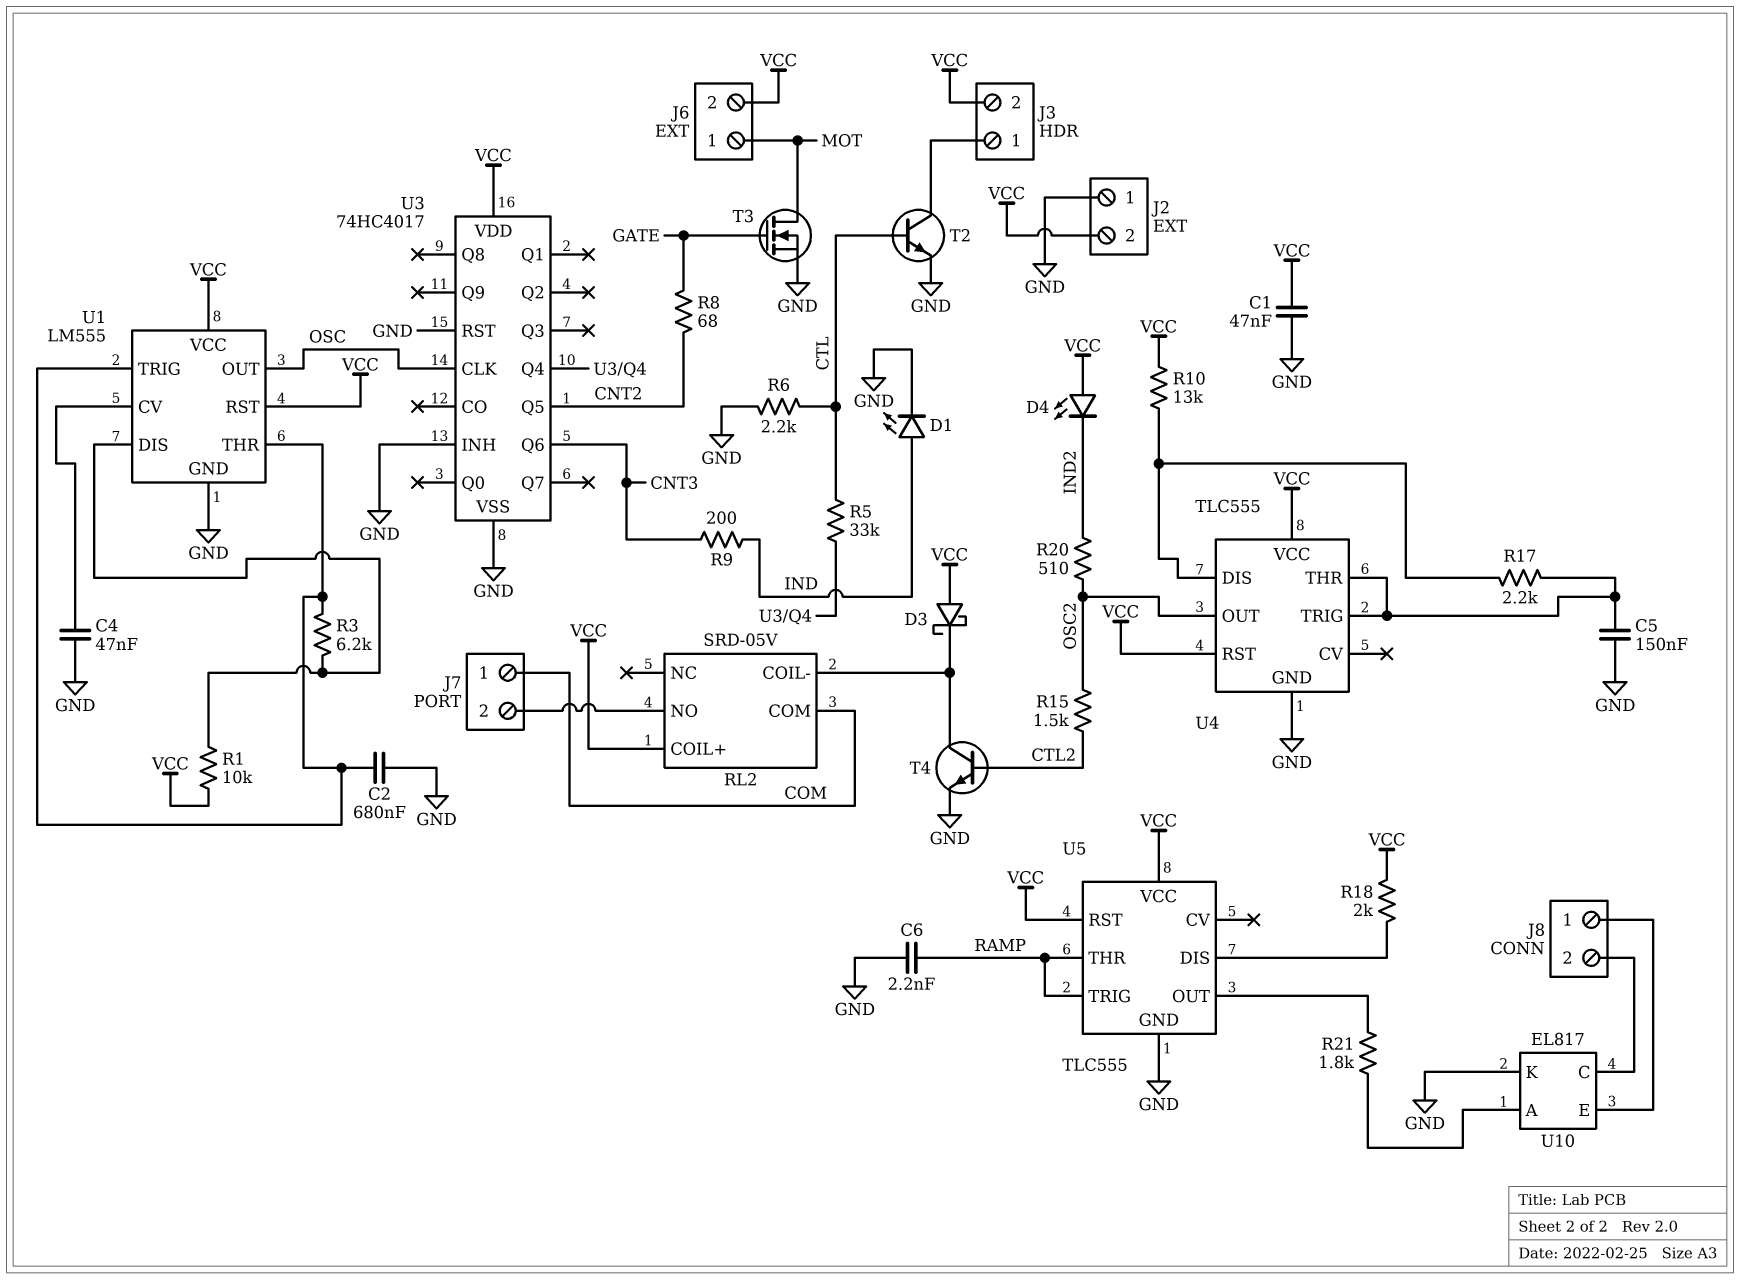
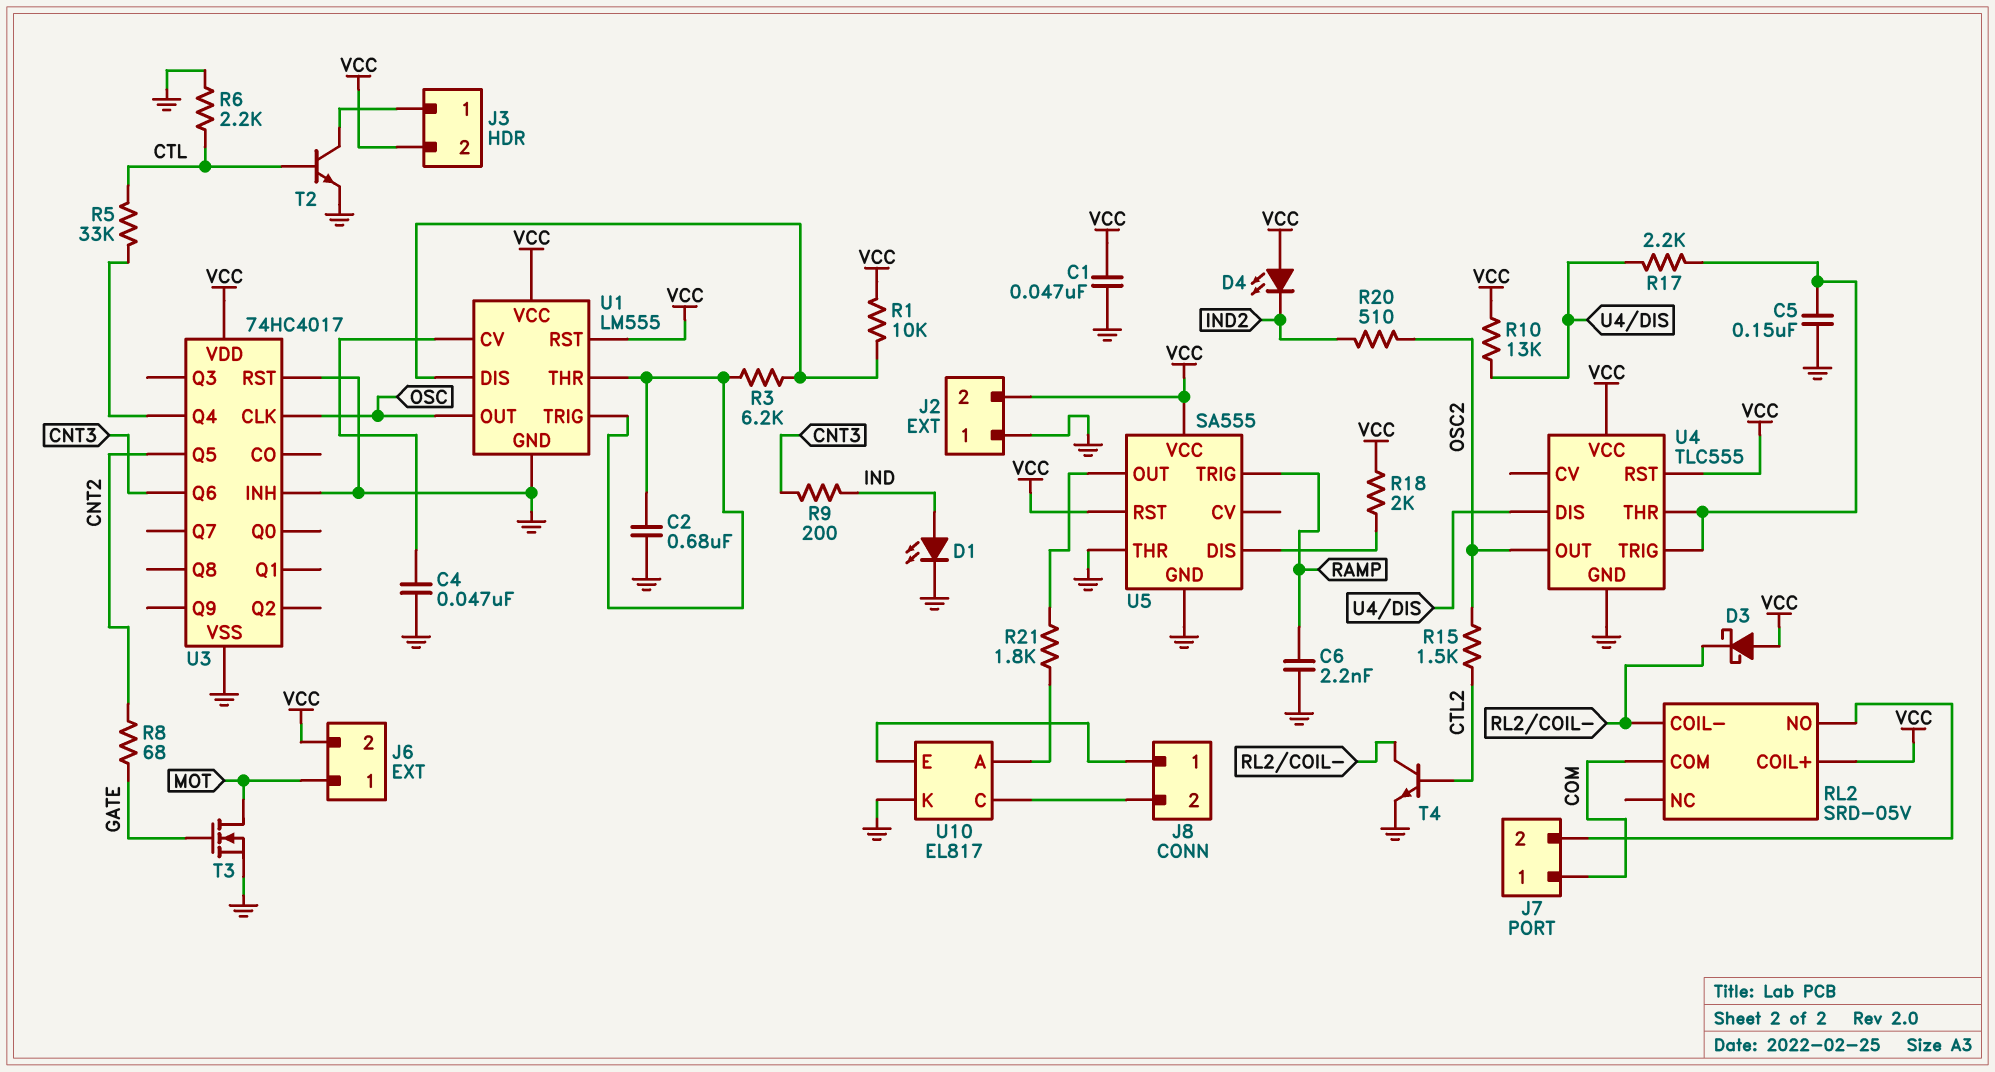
U5: TLC555 -> SA555
U5 pin THR: RAMP -> GND

